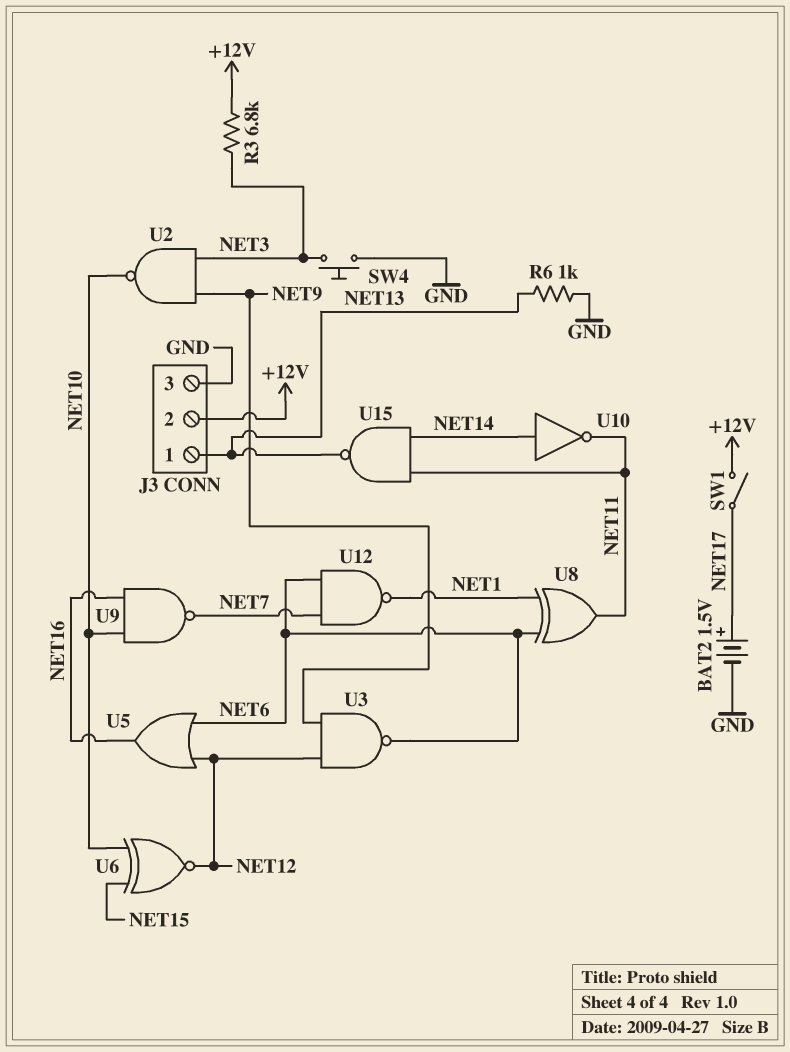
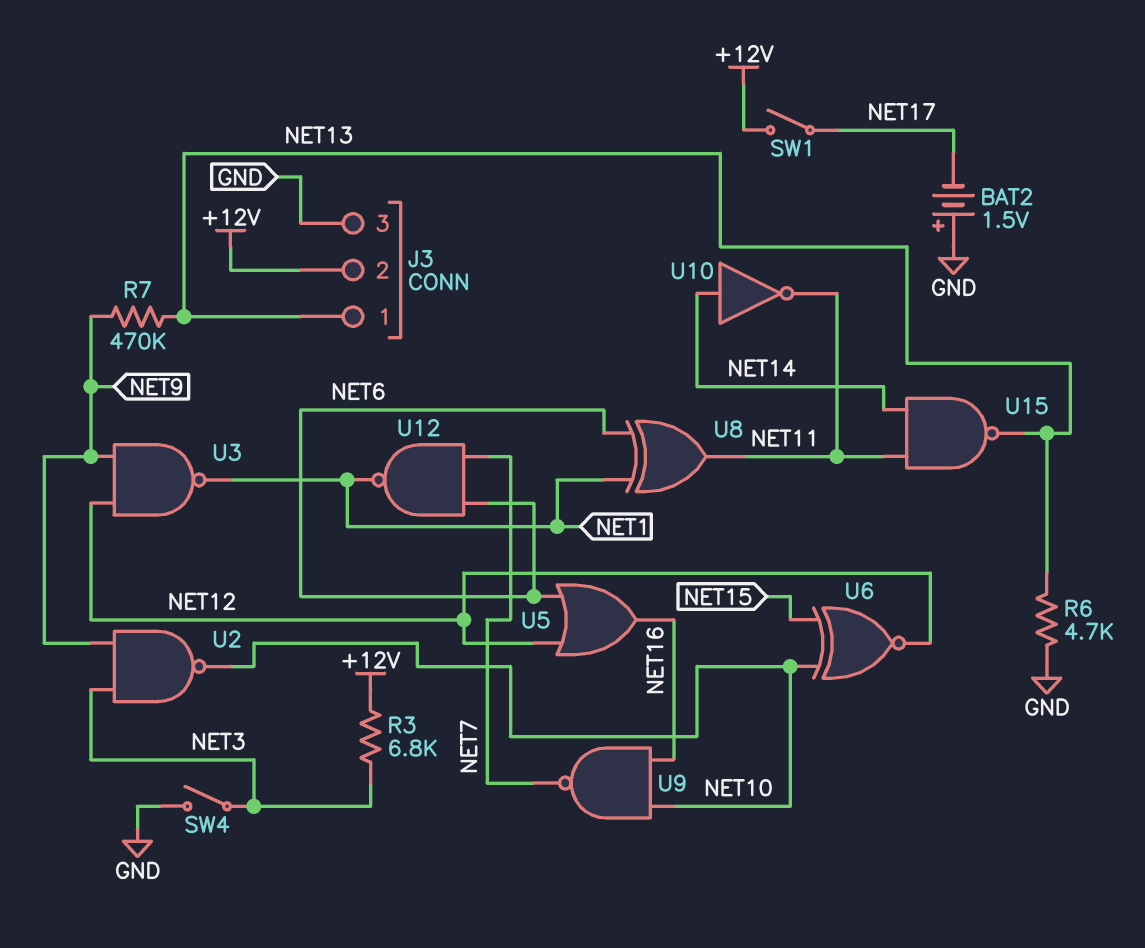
BAT2: 1.5V (plus NET17, minus GND) -> 1.5V (plus GND, minus NET17)
R6: 1k (GND, NET13) -> 4.7k (GND, NET13)
R7: none -> 470k (NET9, NET13)
SW4: button (GND, NET3) -> switch (GND, NET3)
U3: NAND (in NET9, in NET12, out NET6) -> NAND (in NET9, in NET12, out NET1)

